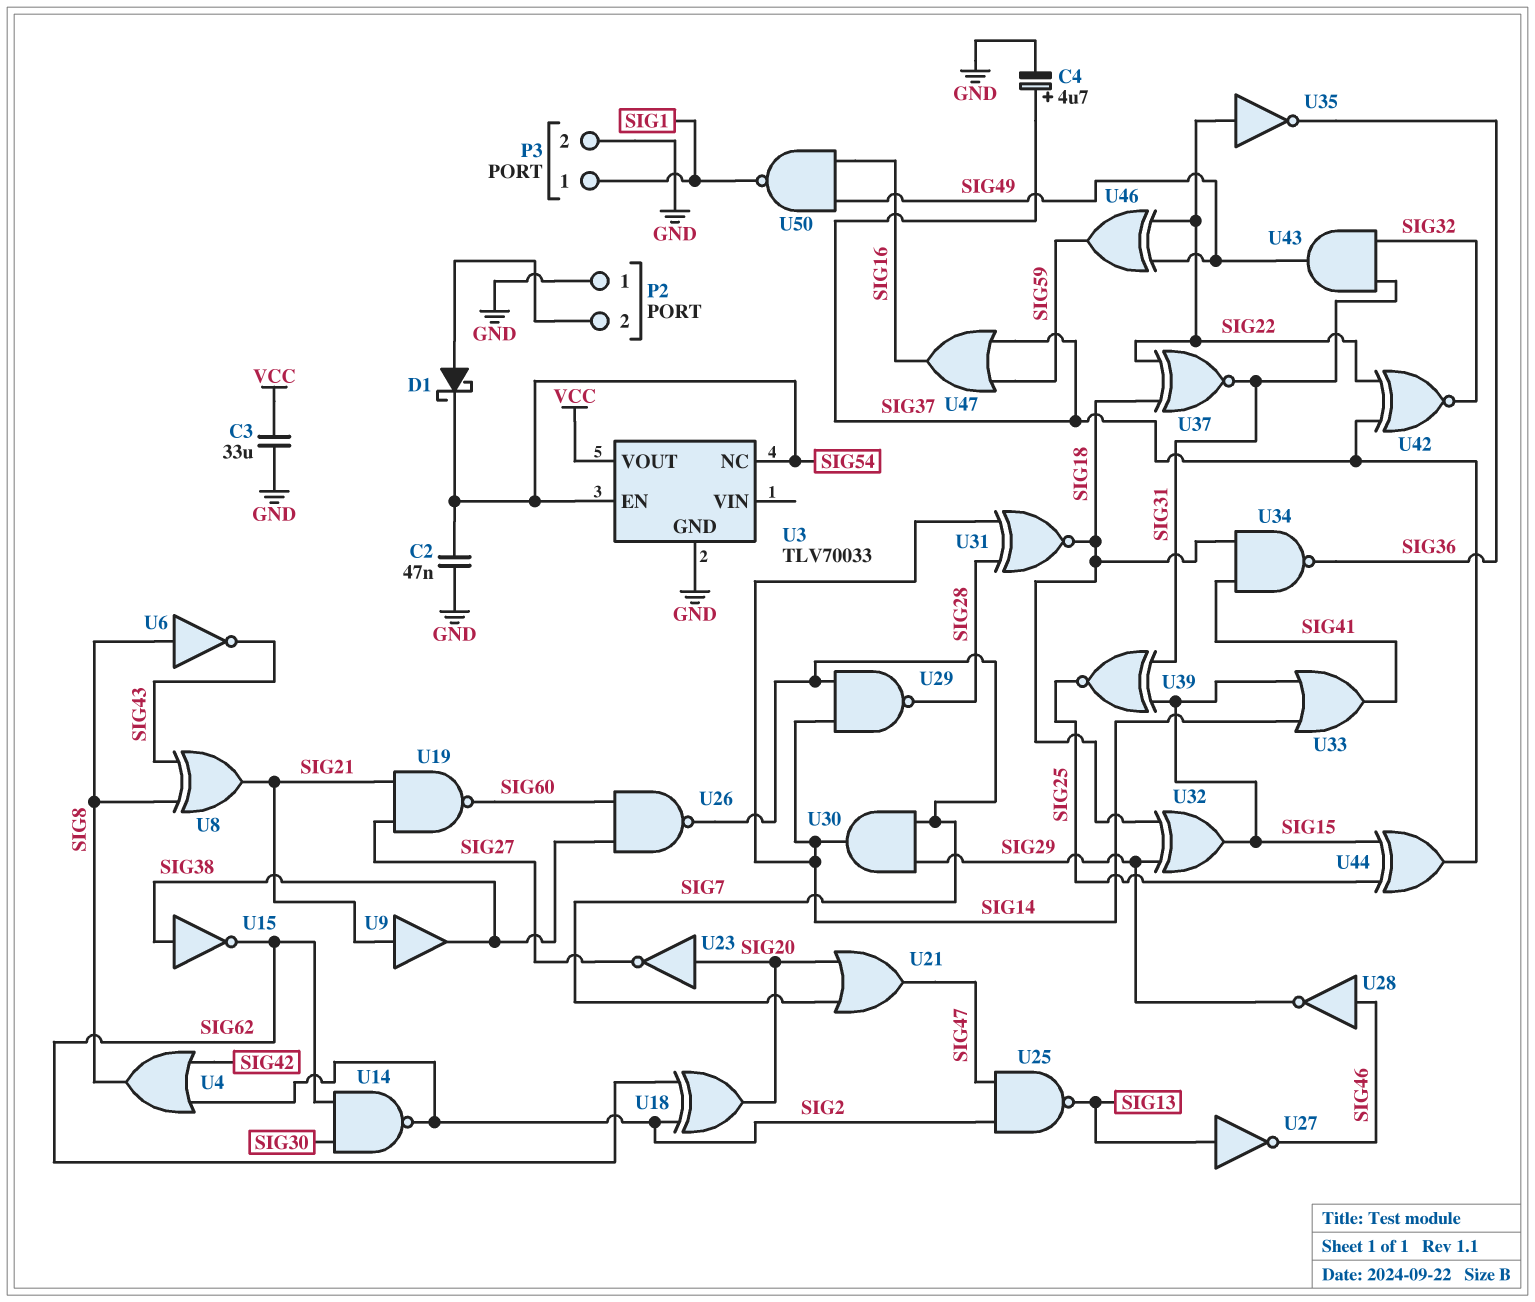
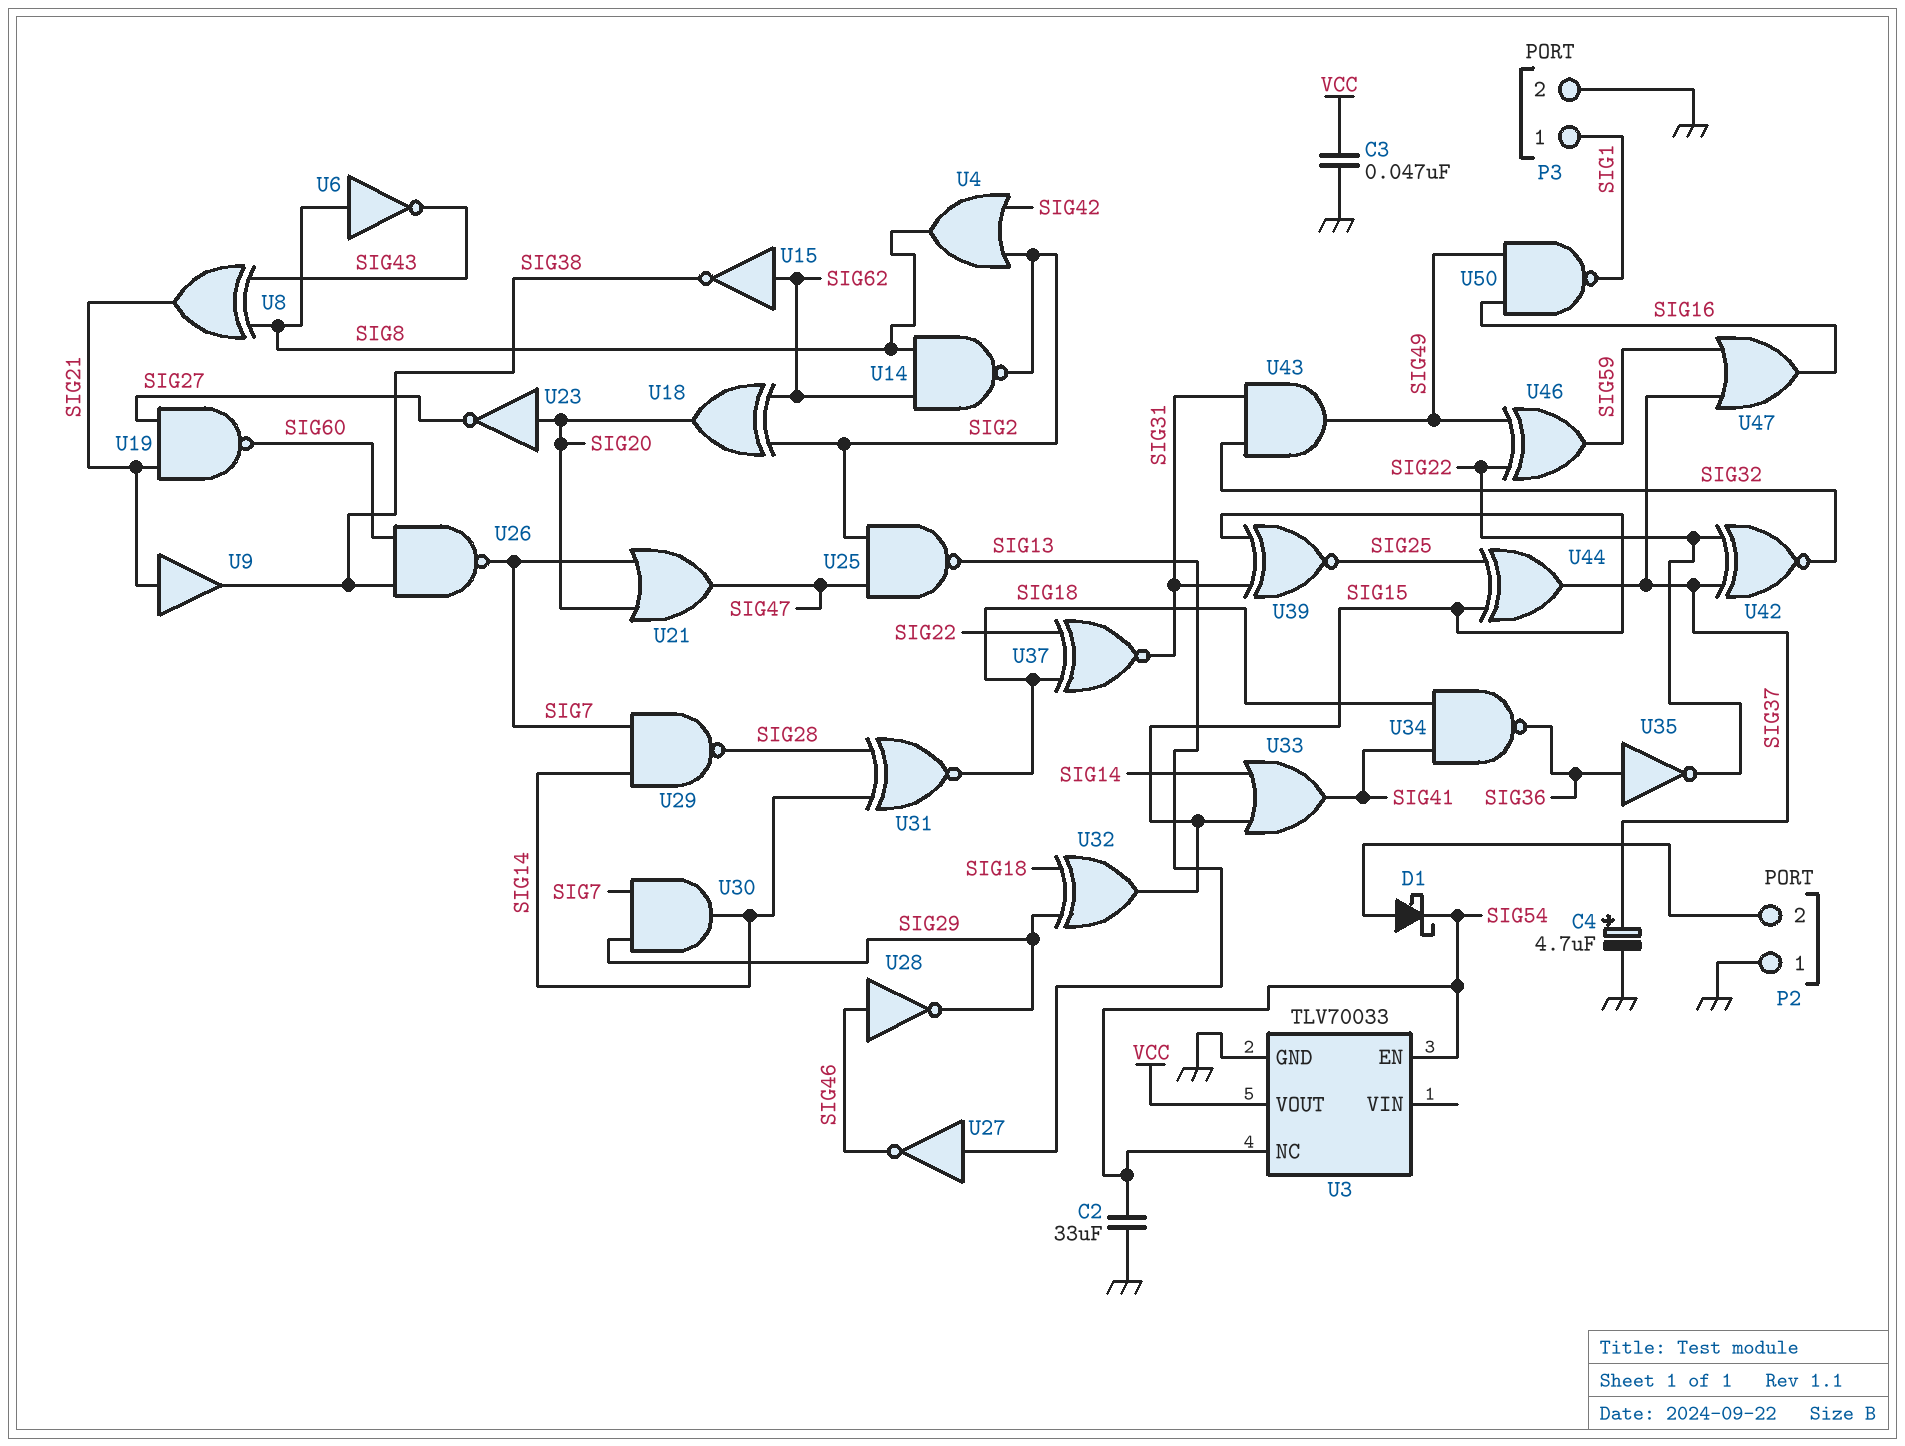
C2: 47nF (GND, SIG54) -> 33uF (GND, SIG54)
C3: 33uF (GND, VCC) -> 47nF (GND, VCC)
U14: NAND (in SIG30, in SIG62, out SIG2) -> NAND (in SIG8, in SIG62, out SIG2)
U15: NOT (in SIG38, out SIG62) -> NOT (in SIG62, out SIG38)
U35: NOT (in SIG22, out SIG36) -> NOT (in SIG36, out SIG22)

